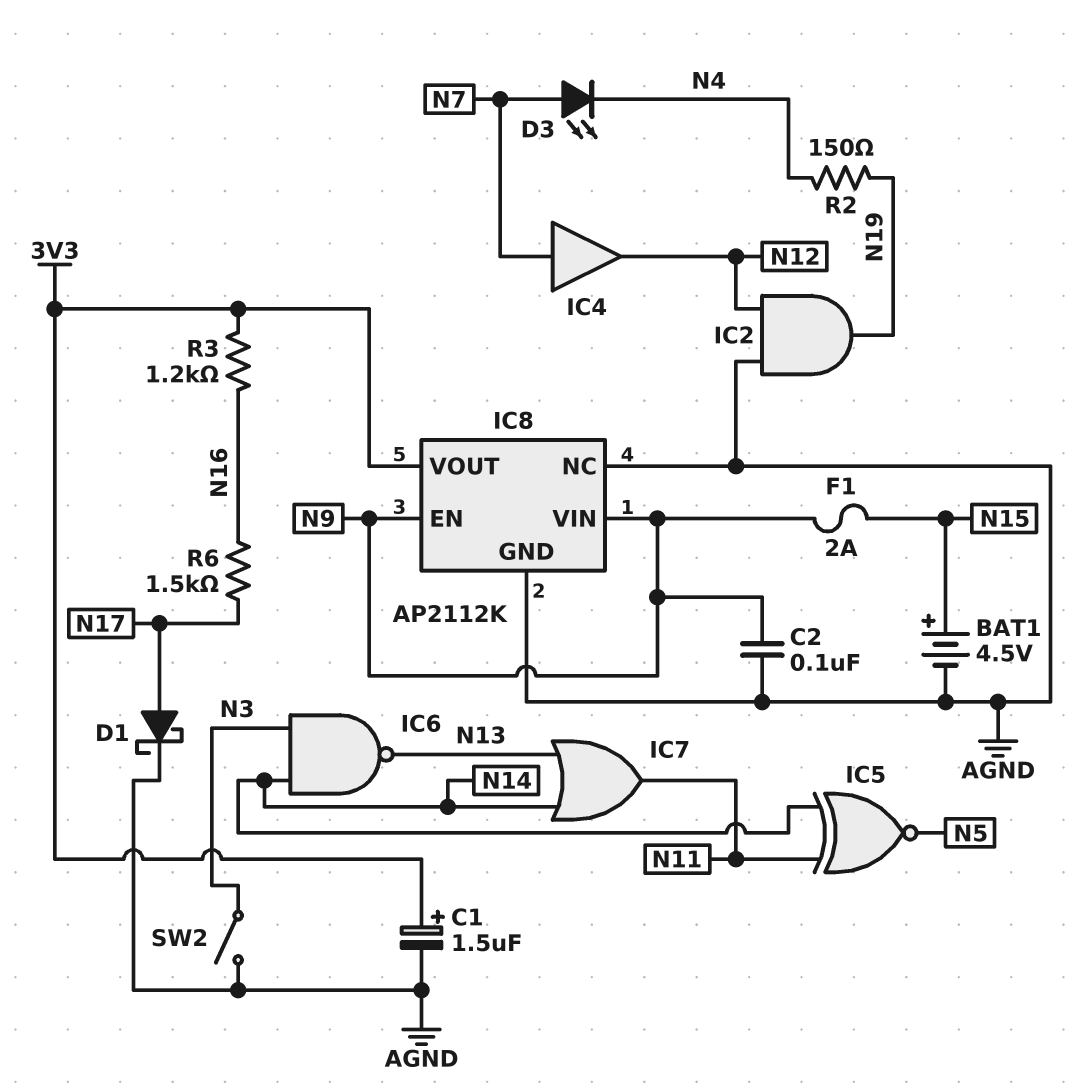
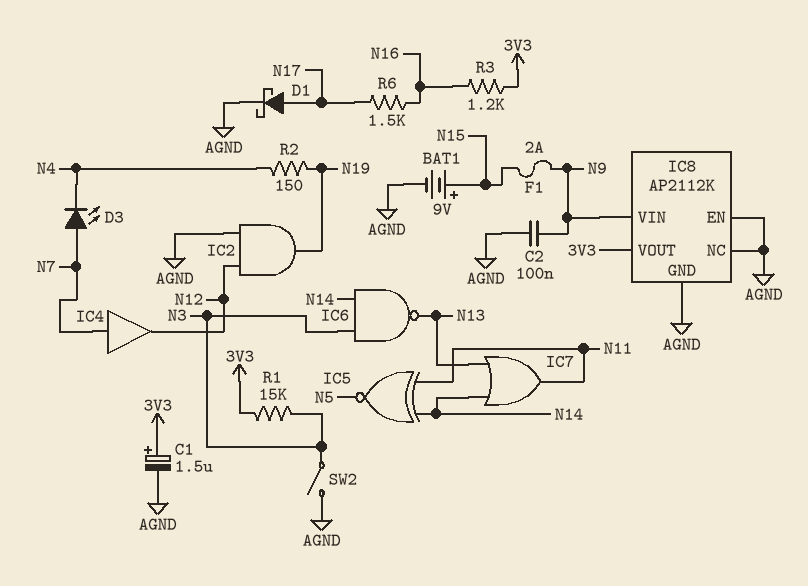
BAT1: 4.5V (plus N15, minus AGND) -> 9V (plus N15, minus AGND)
IC8 pin EN: N9 -> AGND
R1: none -> 15k (3V3, N3)

